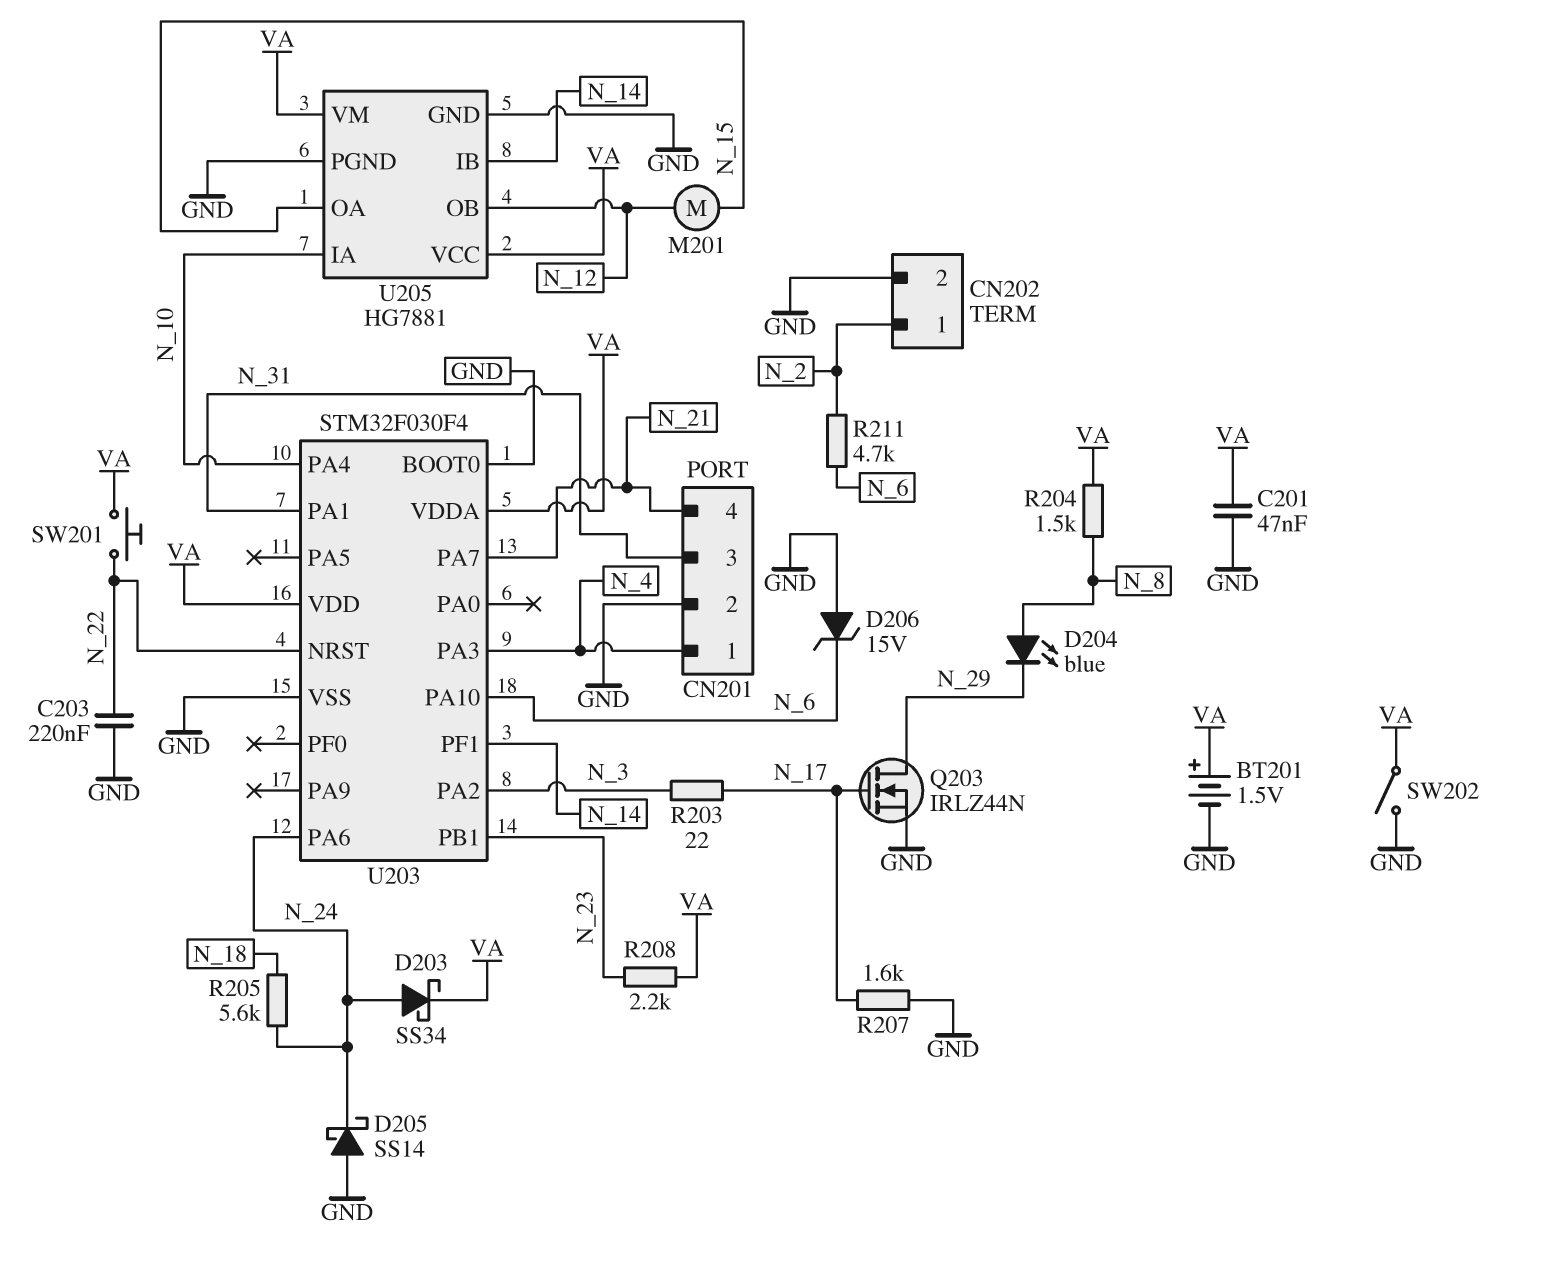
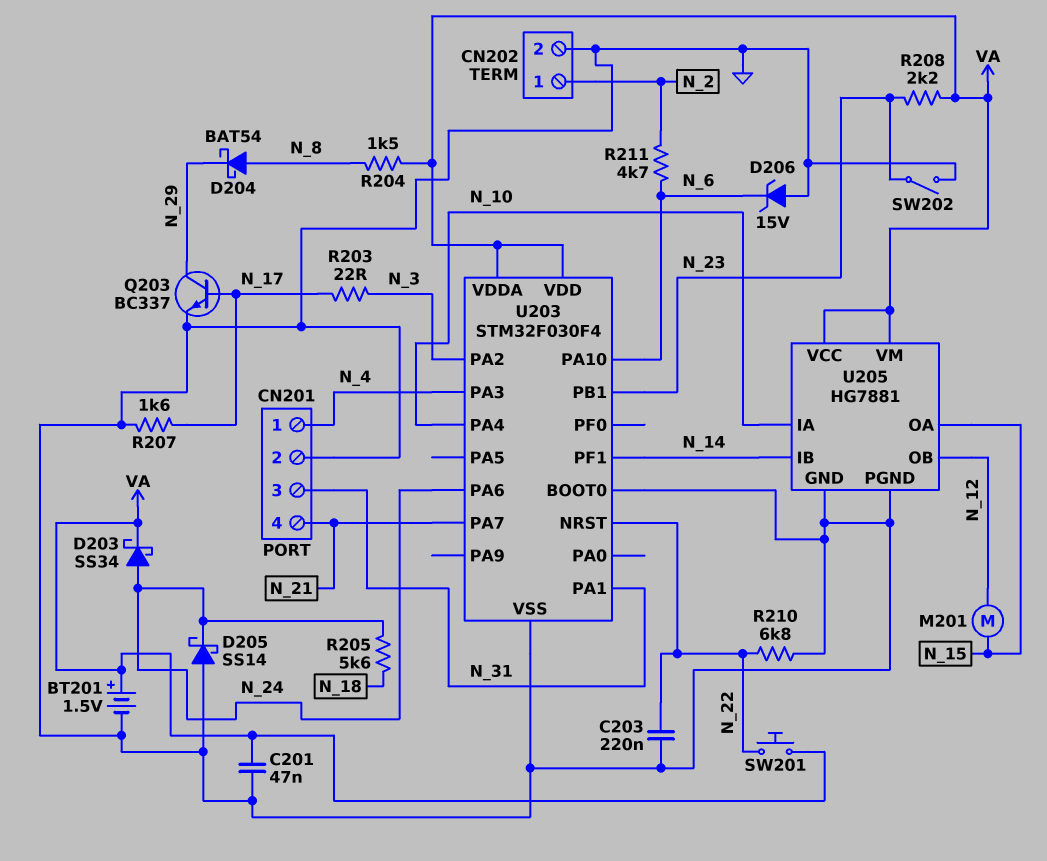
D204: LED blue (A N_8, K N_29) -> schottky BAT54 (A N_8, K N_29)
Q203: NMOS IRLZ44N (G N_17, D N_29, S GND) -> NPN BC337 (B N_17, C N_29, E GND)
R210: none -> 6.8k (GND, N_22)
SW202: switch (GND, VA) -> switch (GND, N_23)

